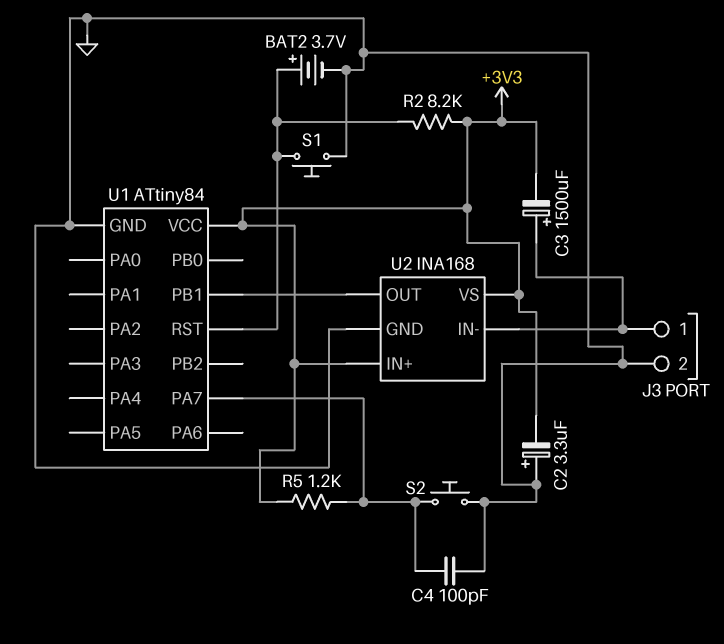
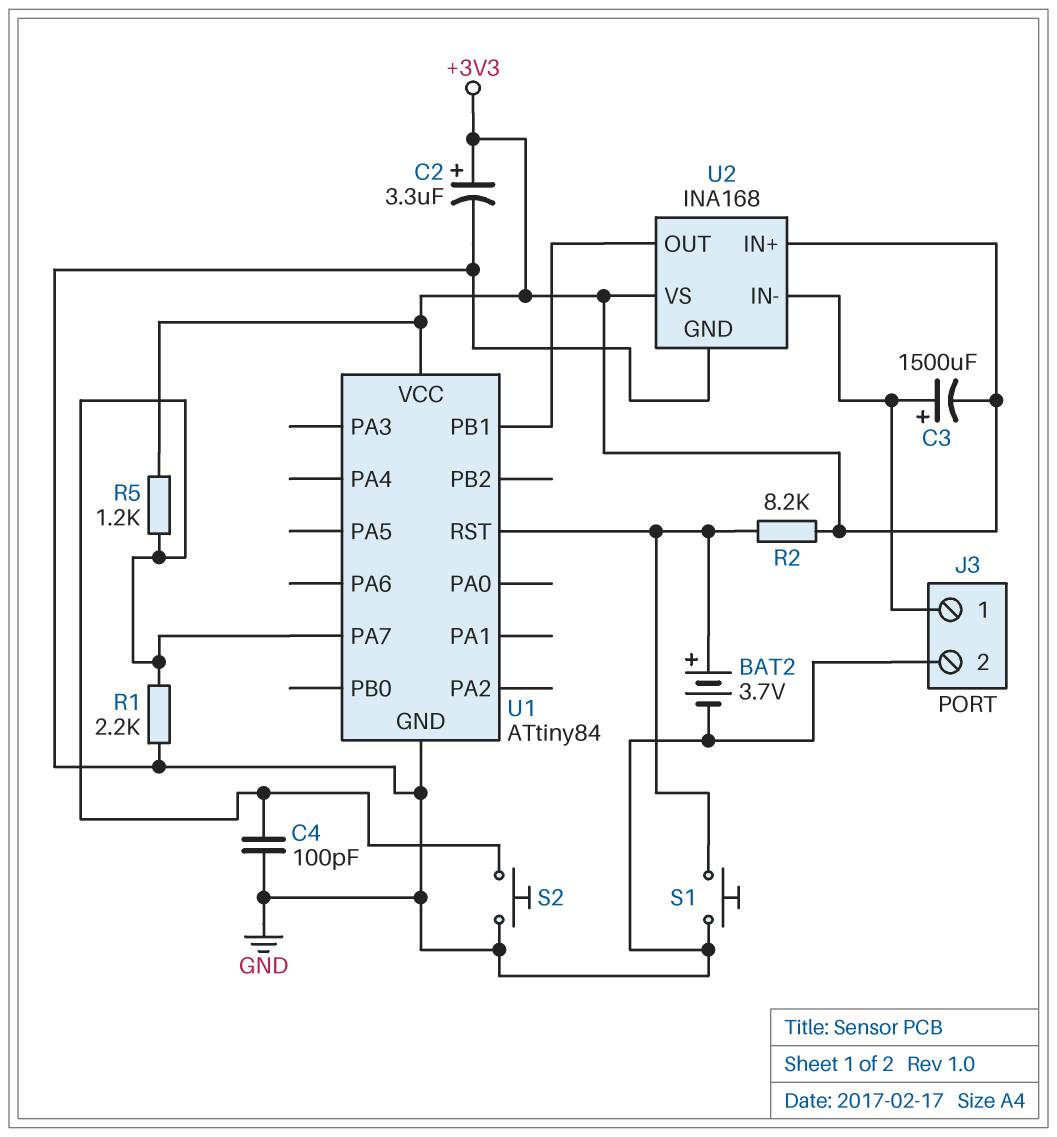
C2: 3.3uF (plus GND, minus +3V3) -> 3.3uF (plus +3V3, minus GND)
R1: none -> 2.2k (GND, U1/PA7)

